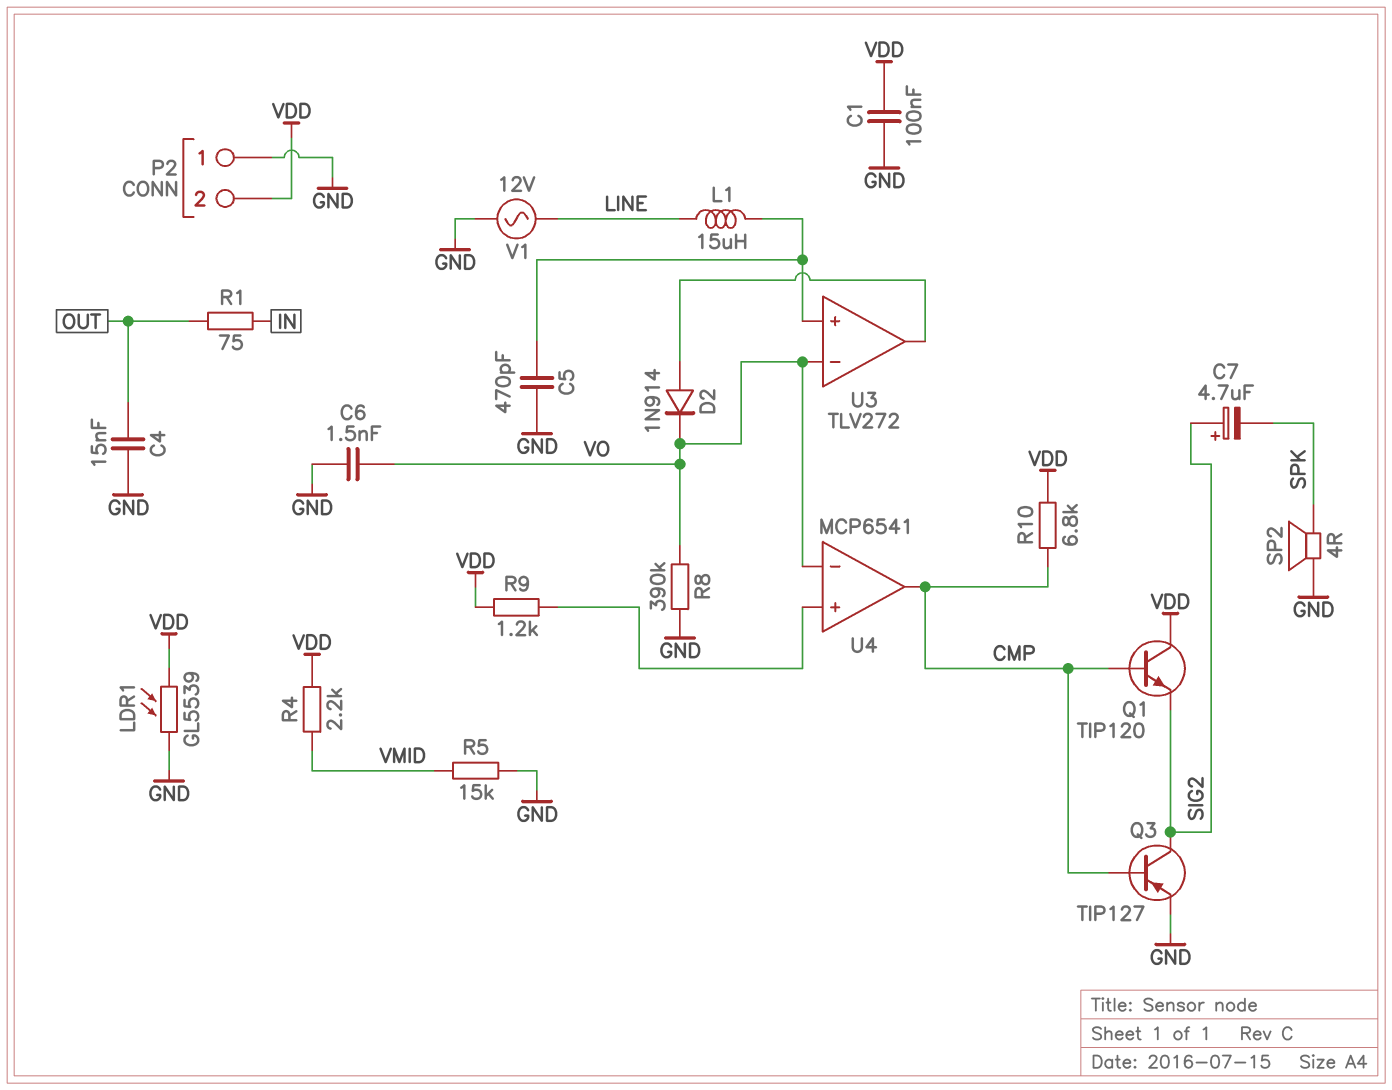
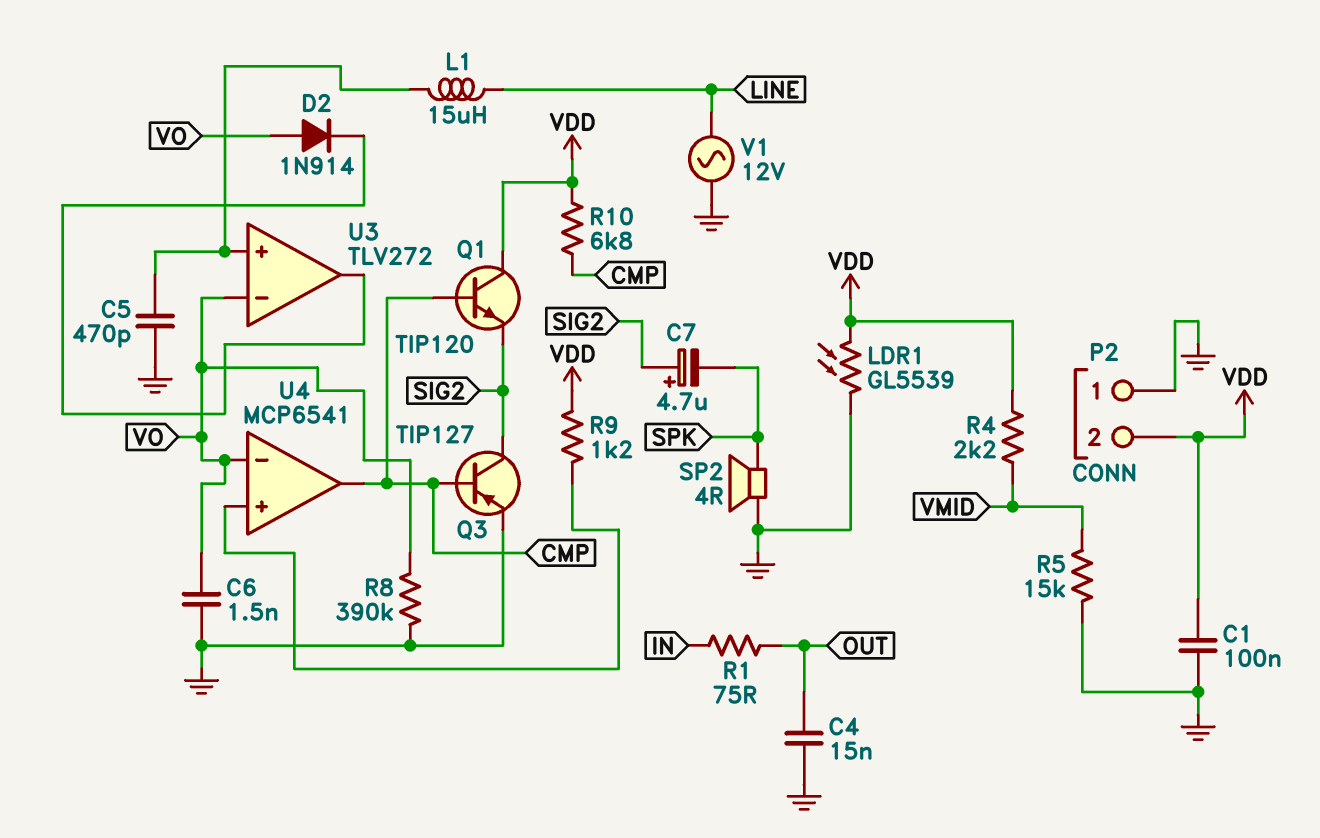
D2: diode 1N914 (A U3/out, K VO) -> diode 1N914 (A VO, K U3/out)

